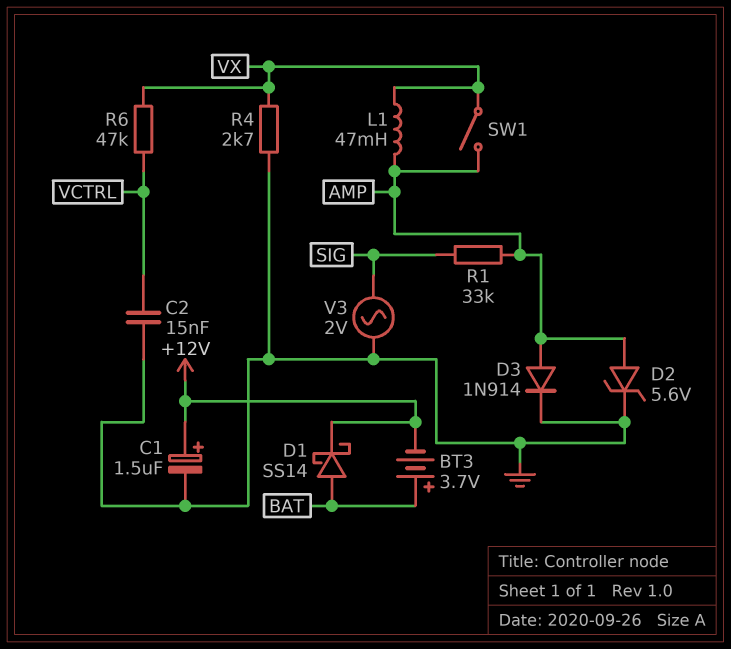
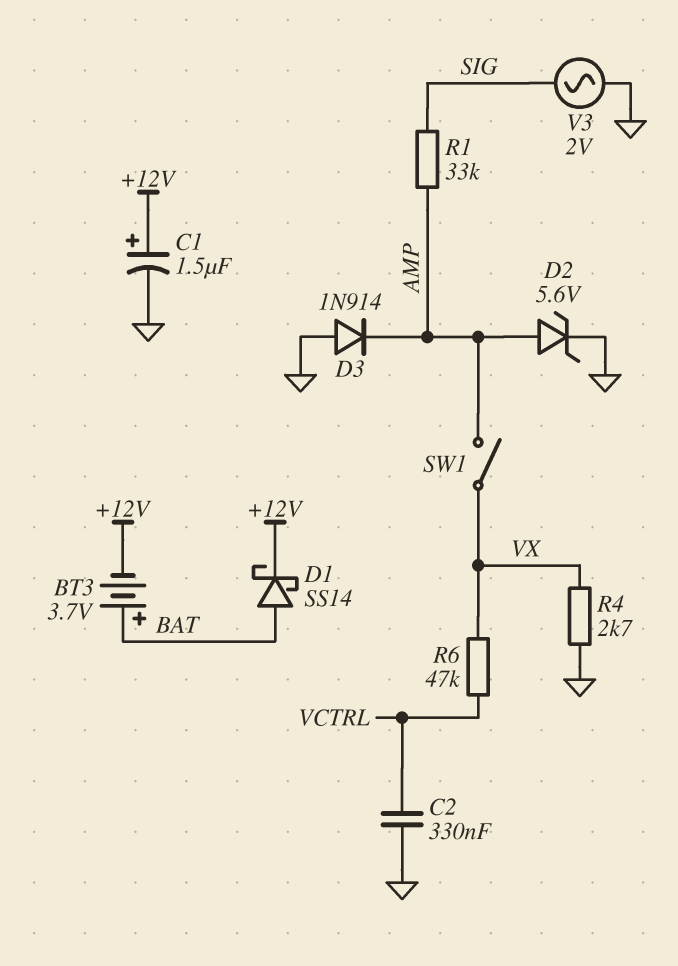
C2: 15nF (GND, VCTRL) -> 330nF (GND, VCTRL)
D3: diode 1N914 (A AMP, K GND) -> diode 1N914 (A GND, K AMP)
L1: 47mH (AMP, VX) -> none

